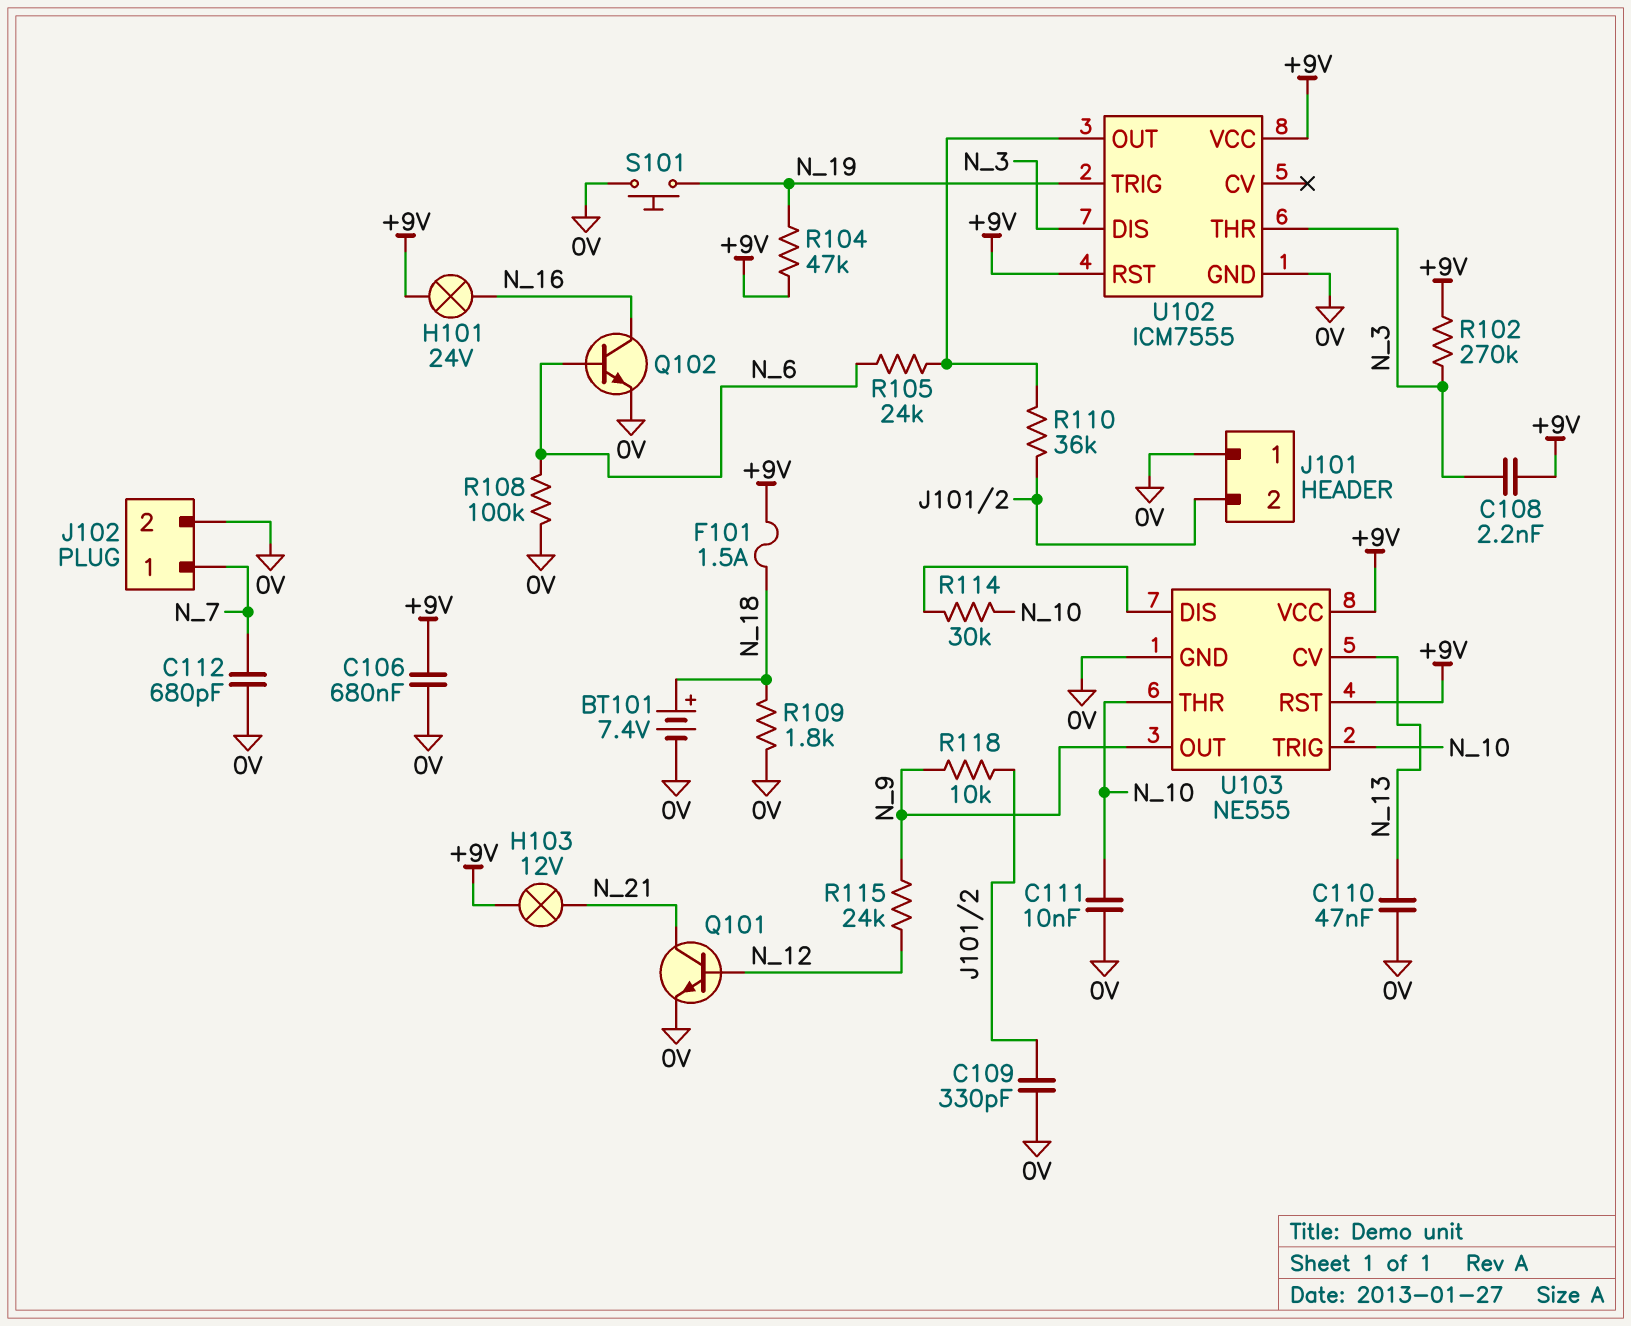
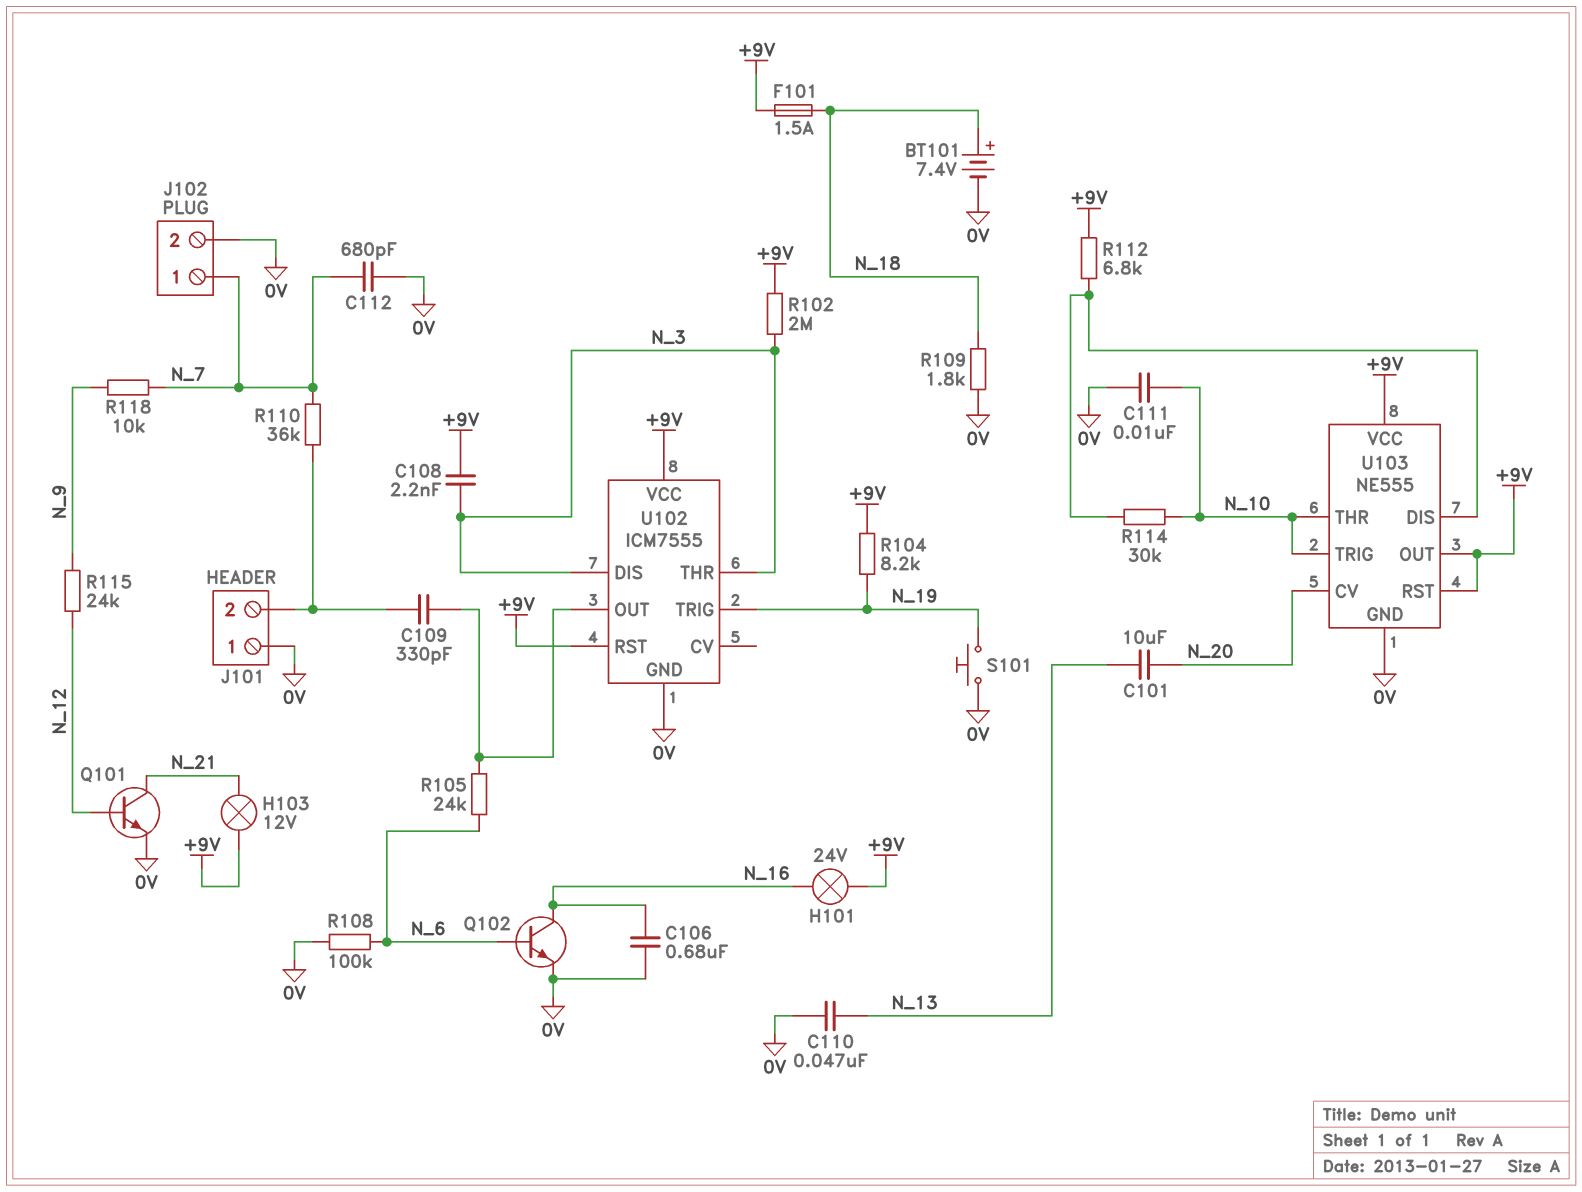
C101: none -> 10uF (N_13, N_20)
C106: 680nF (+9V, 0V) -> 680nF (0V, N_16)
C109: 330pF (0V, J101/2) -> 330pF (J101/2, U102/OUT)
R102: 270k (+9V, N_3) -> 2M (+9V, N_3)
R104: 47k (+9V, N_19) -> 8.2k (+9V, N_19)
R110: 36k (J101/2, U102/OUT) -> 36k (J101/2, N_7)
R112: none -> 6.8k (+9V, U103/DIS)
R118: 10k (J101/2, N_9) -> 10k (N_7, N_9)
U103 pin CV: N_13 -> N_20
U103 pin OUT: N_9 -> +9V

